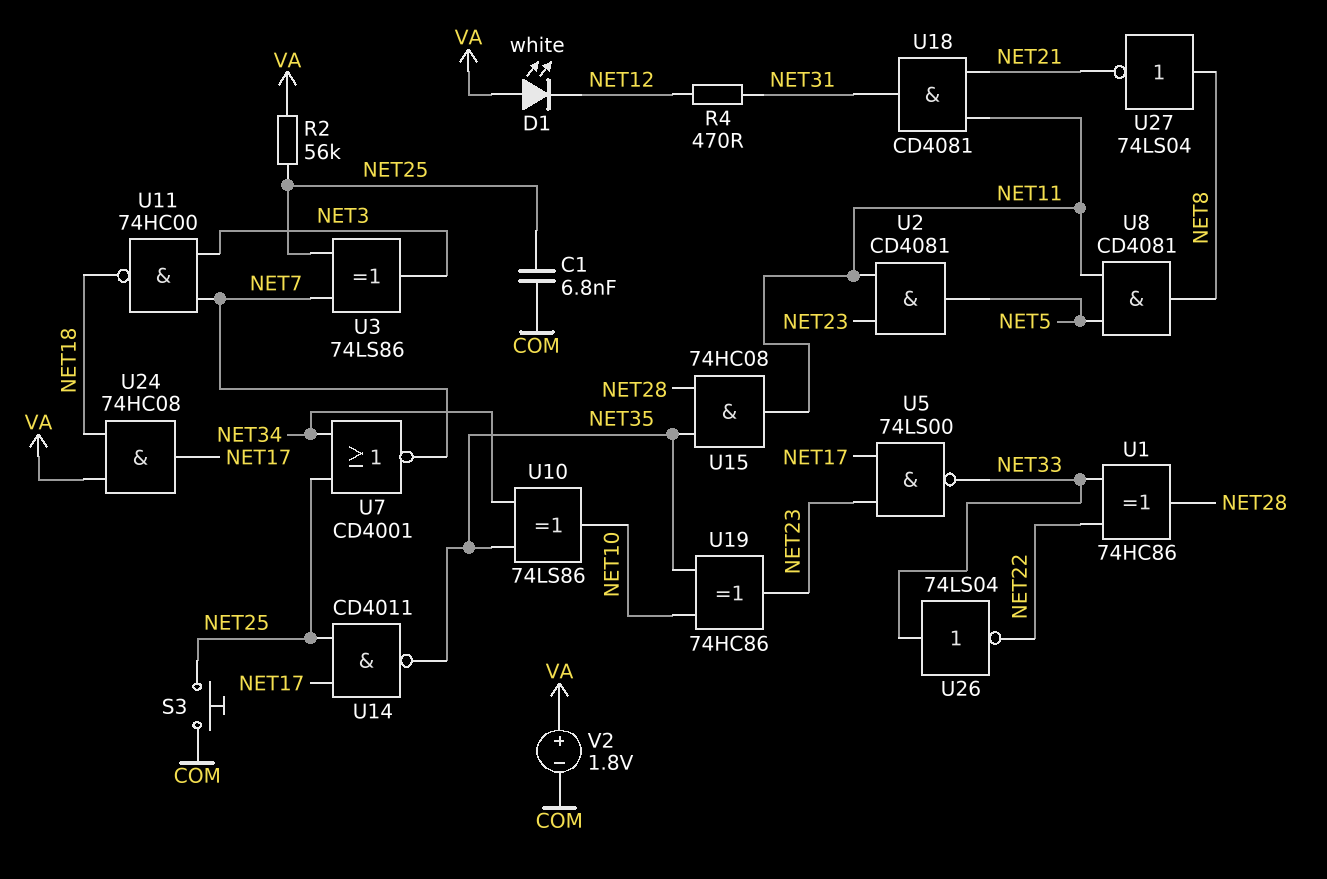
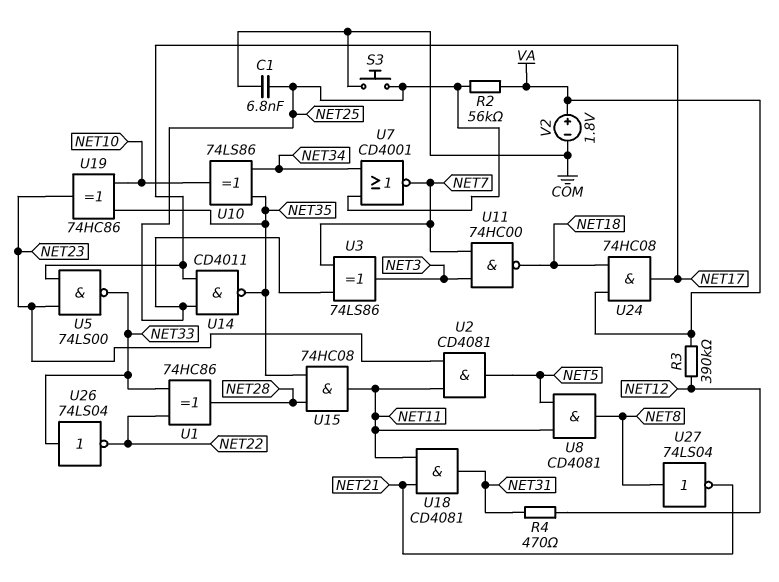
D1: LED white (A VA, K NET12) -> none
R3: none -> 390k (NET12, VA)

